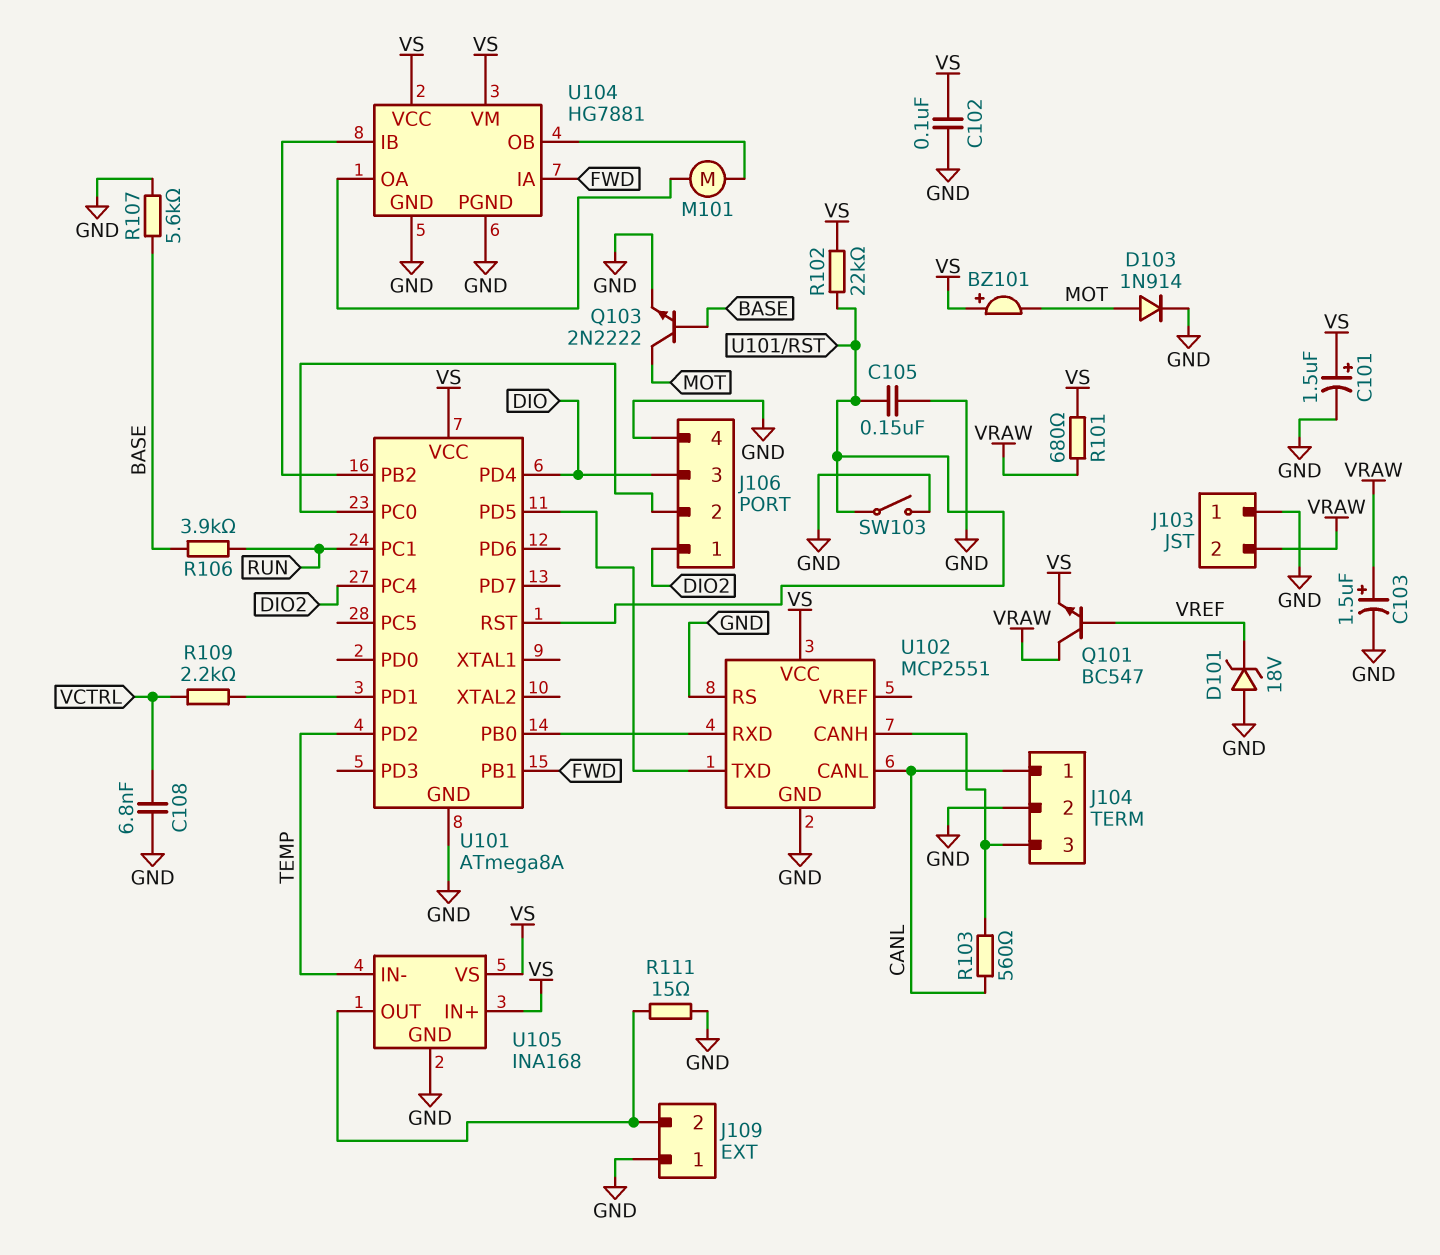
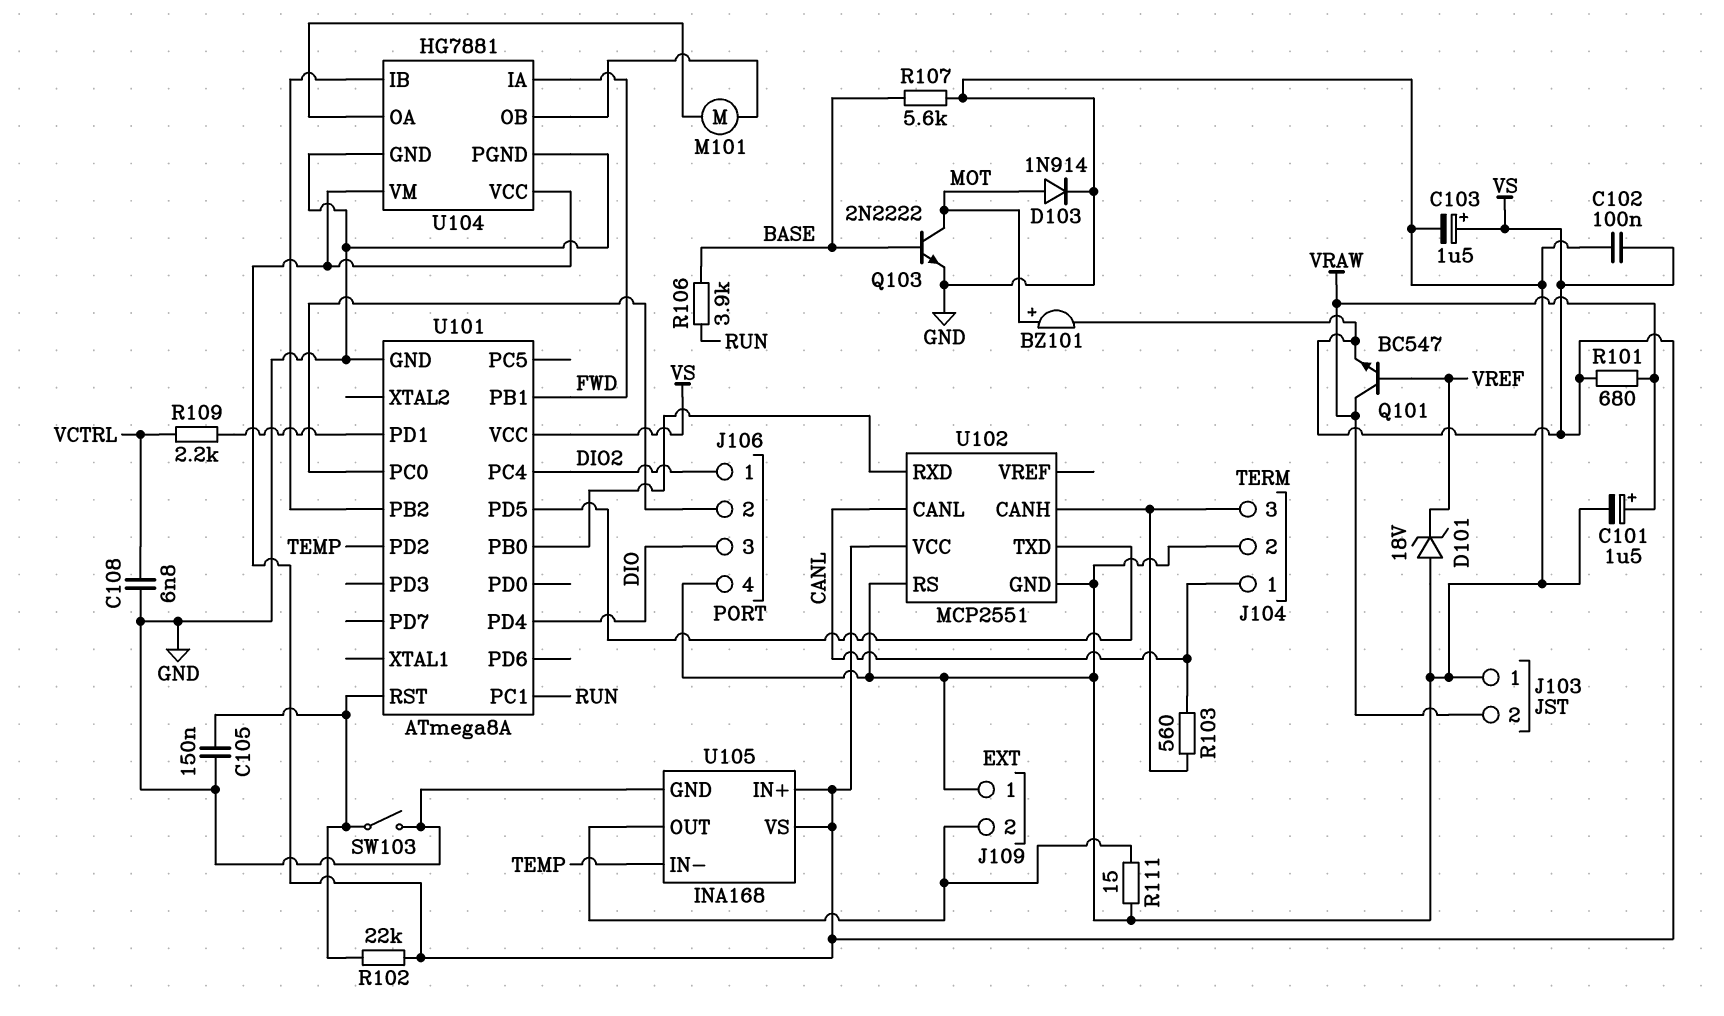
BZ101: buzzer (plus VS, minus MOT) -> buzzer (plus MOT, minus VS)
C101: 1.5uF (plus VS, minus GND) -> 1.5uF (plus VRAW, minus GND)
C103: 1.5uF (plus VRAW, minus GND) -> 1.5uF (plus VS, minus GND)

